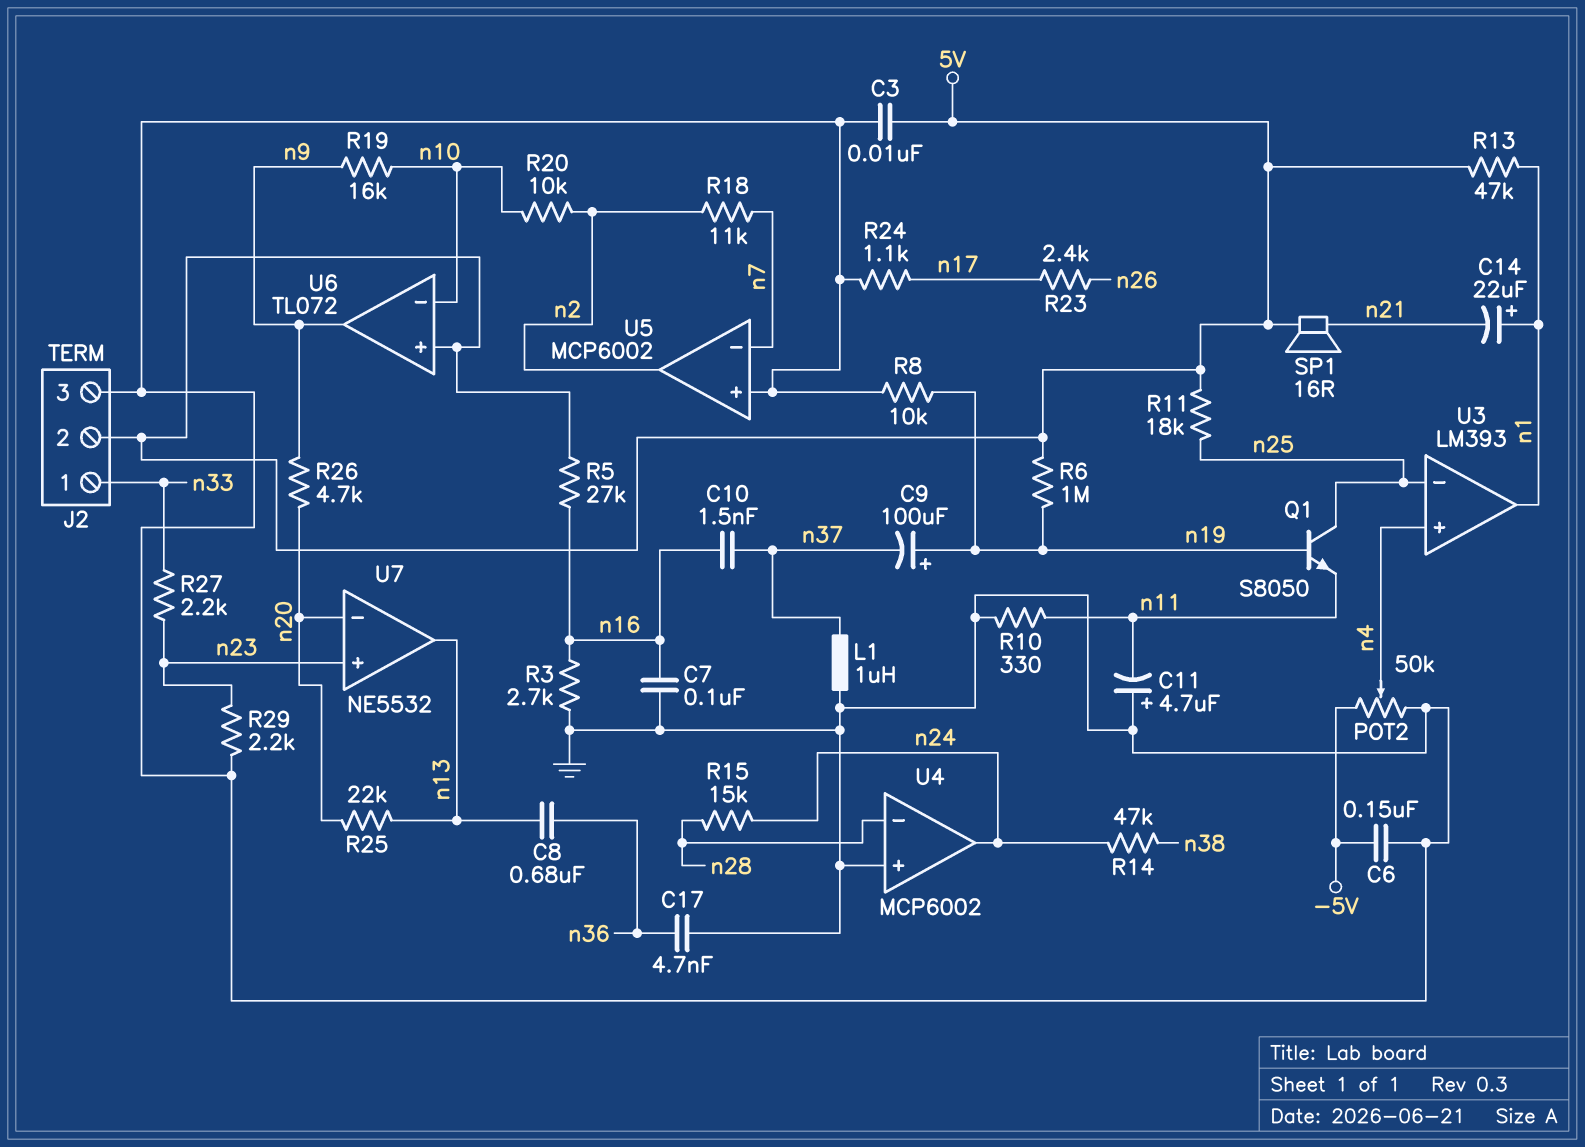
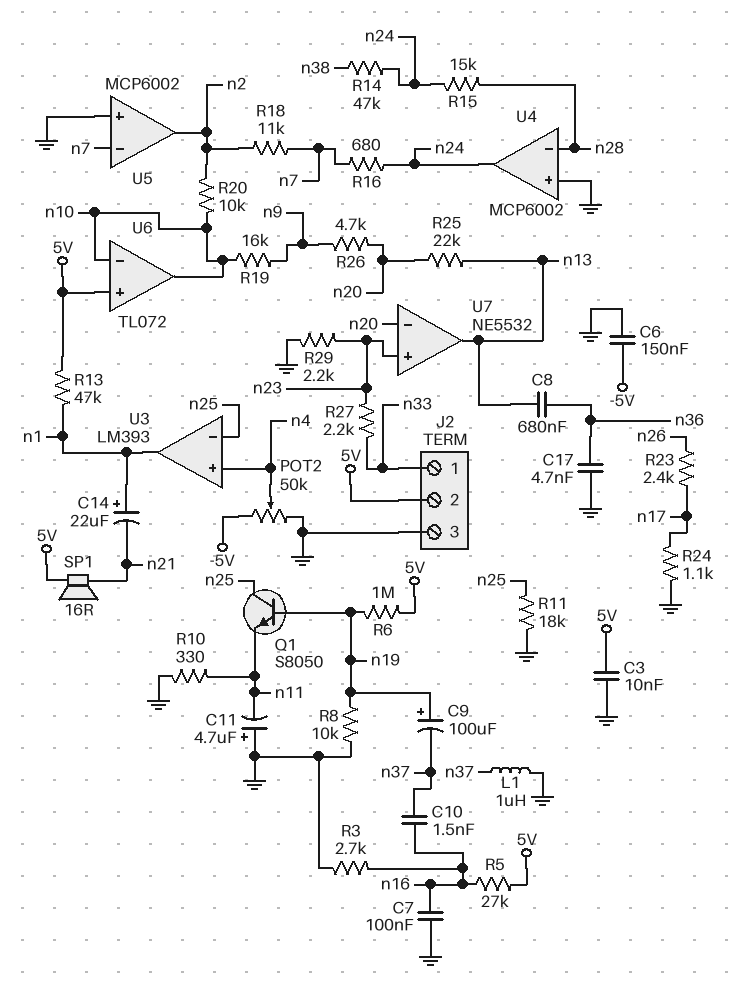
R11: 18k (5V, n25) -> 18k (GND, n25)
R16: none -> 680 (n7, n24)
U6 pin out: n9 -> n10

